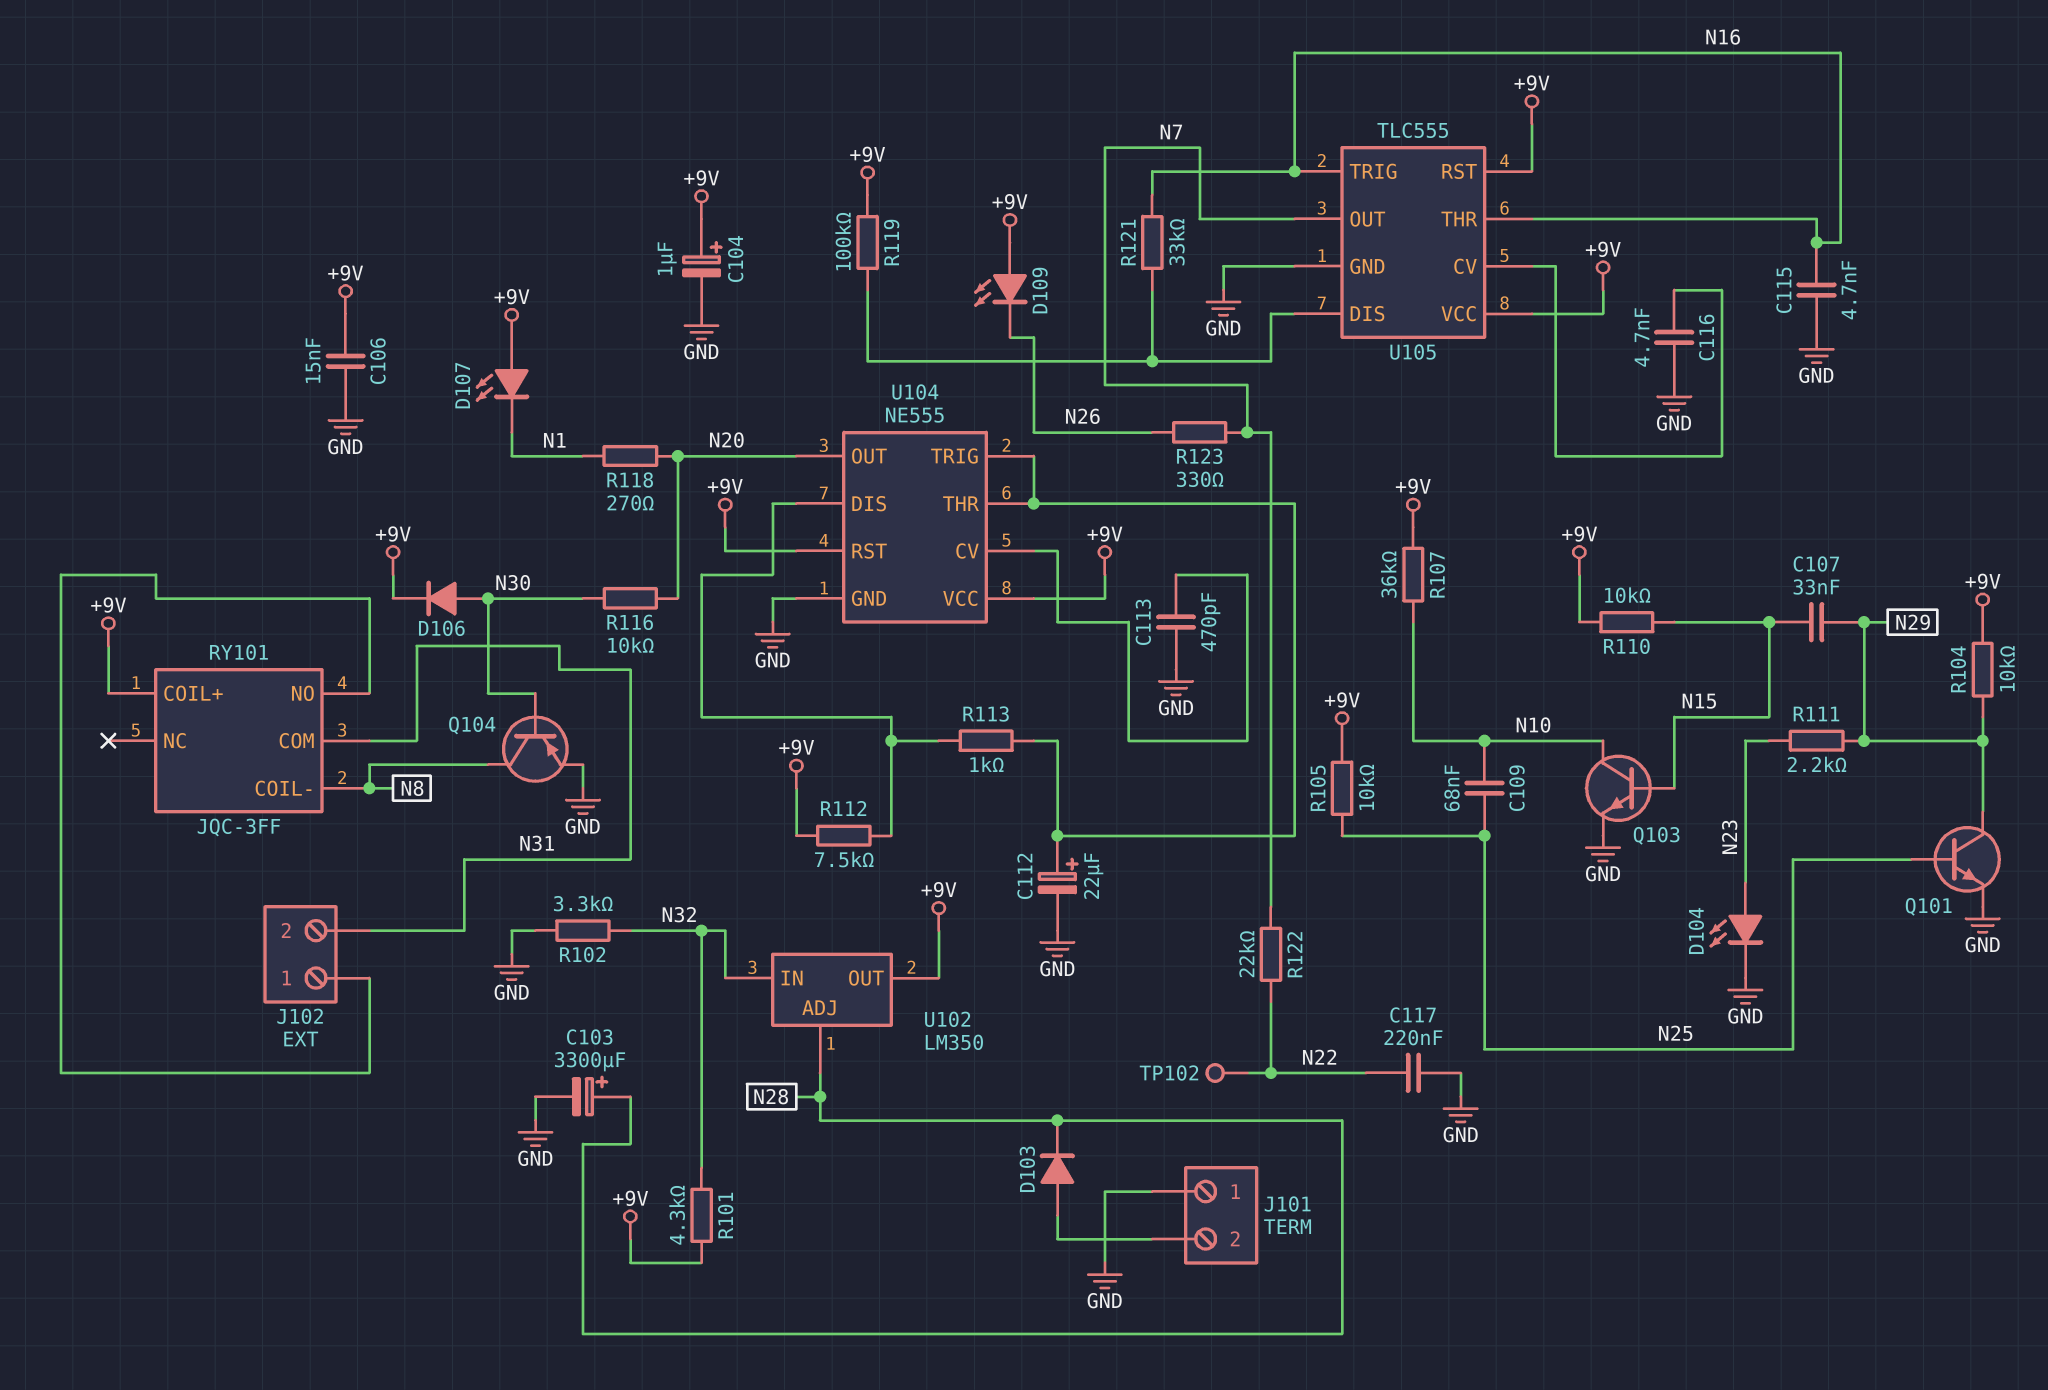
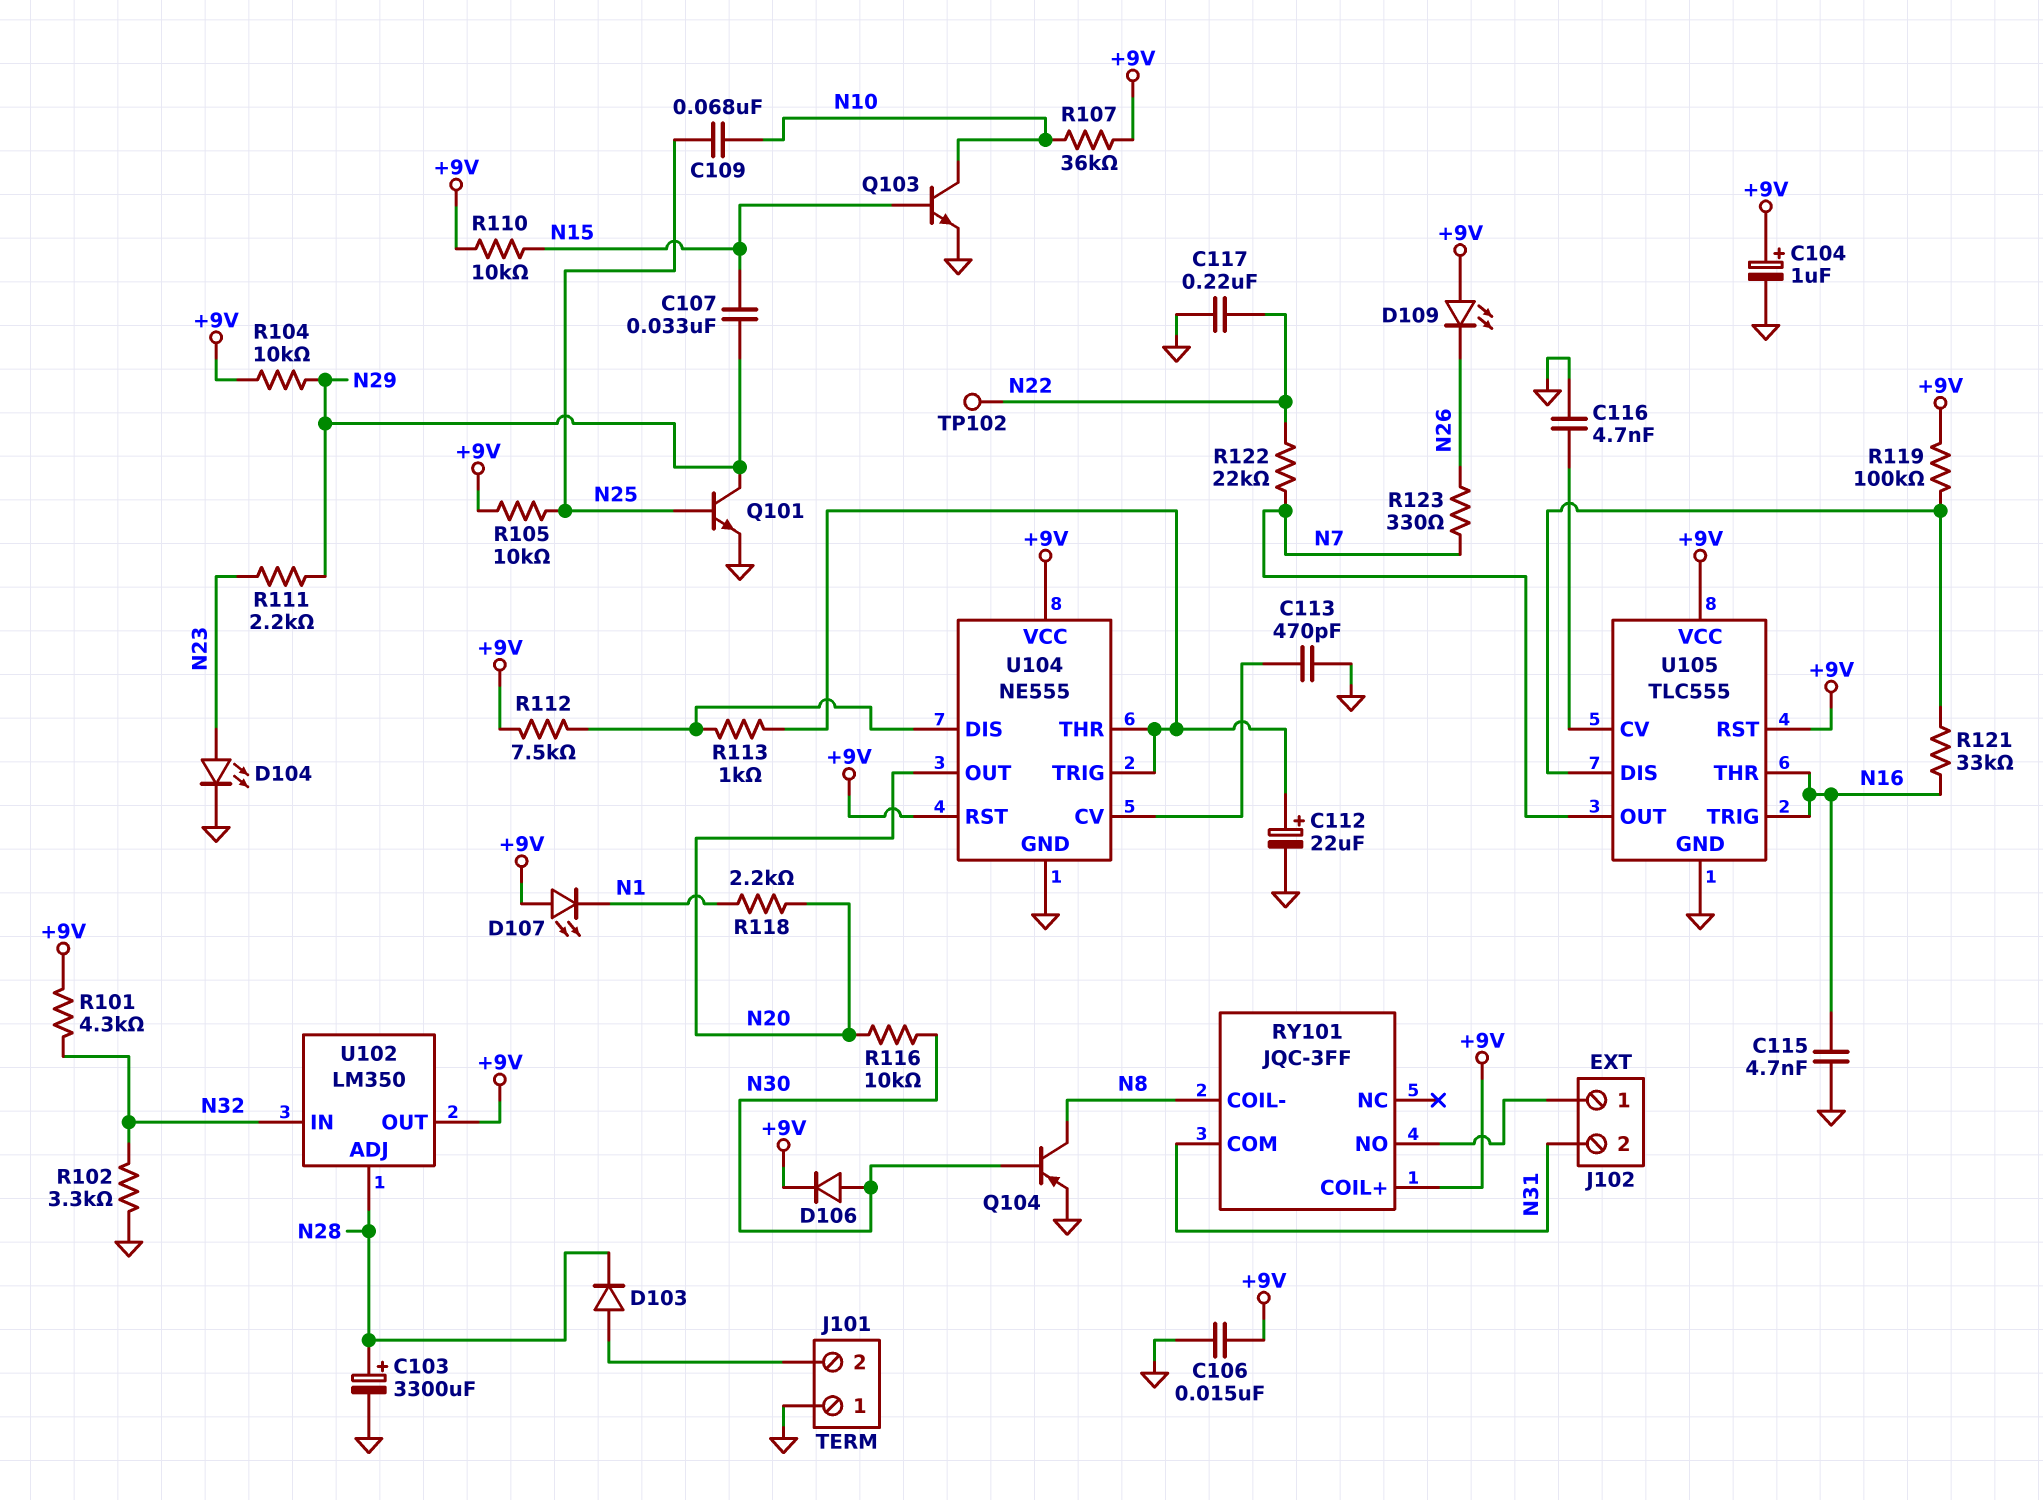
R118: 270 (N1, N20) -> 2.2k (N1, N20)

